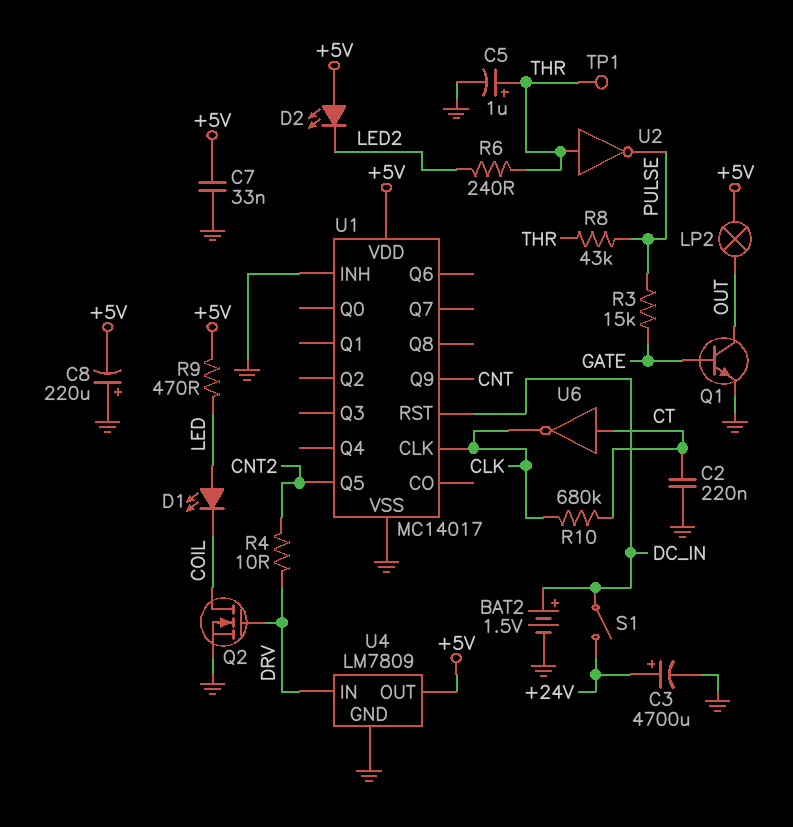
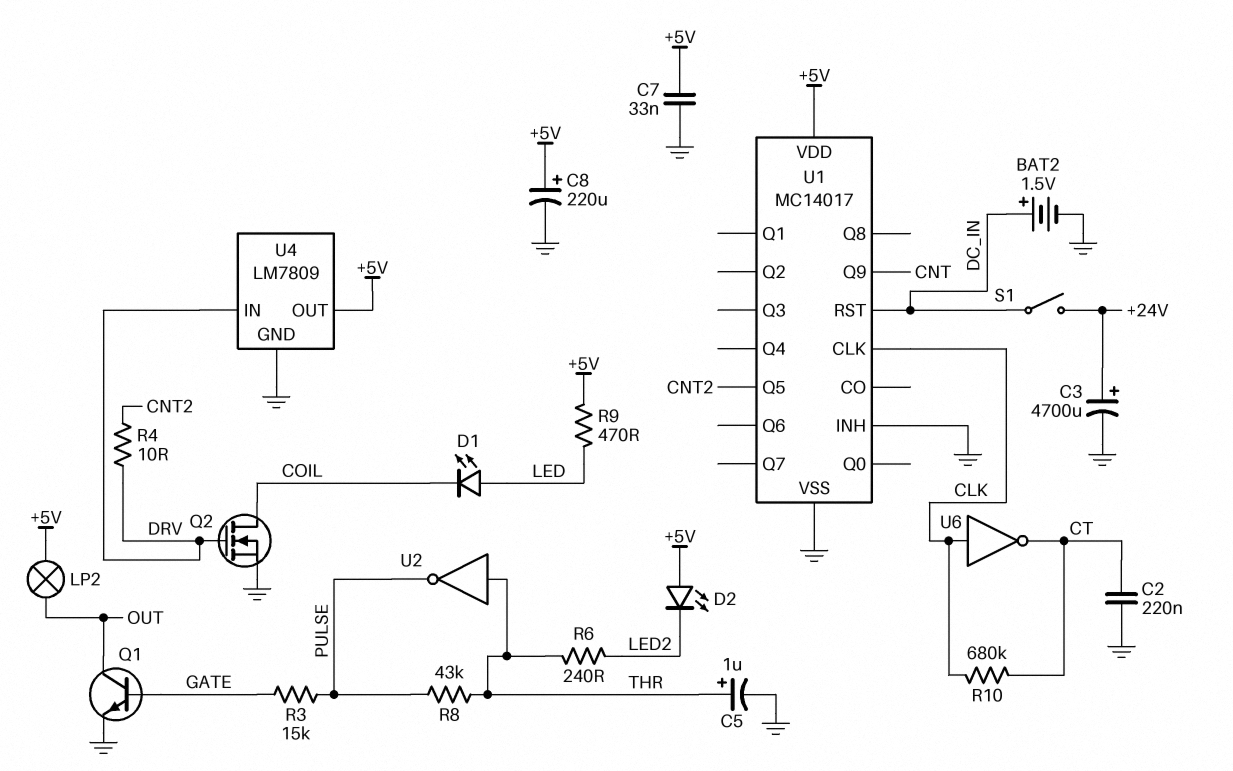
C8: 220uF (plus GND, minus +5V) -> 220uF (plus +5V, minus GND)
TP1: test point (THR) -> none
U6: NOT (in CT, out CLK) -> NOT (in CLK, out CT)

